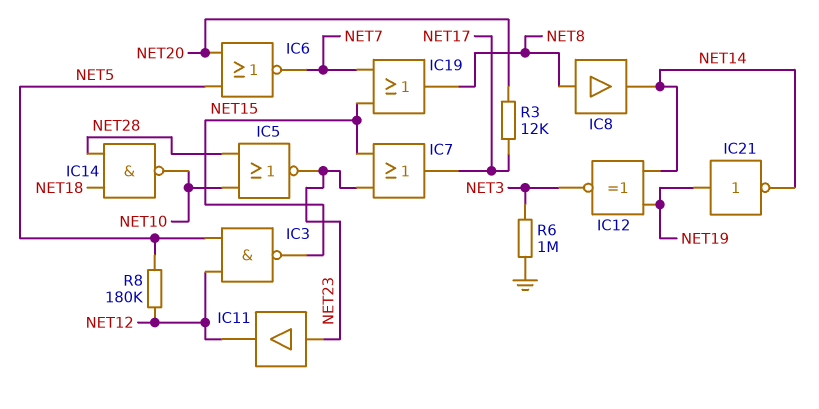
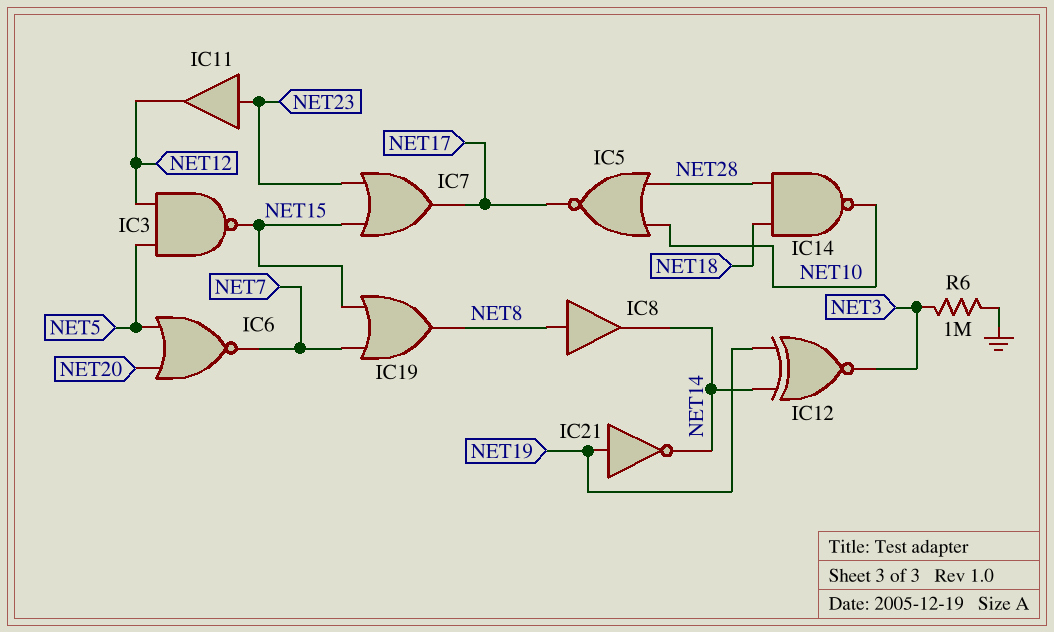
IC5: NOR (in NET10, in NET28, out NET23) -> NOR (in NET10, in NET28, out NET17)
R3: 12k (NET17, NET20) -> none
R8: 180k (NET5, NET12) -> none

